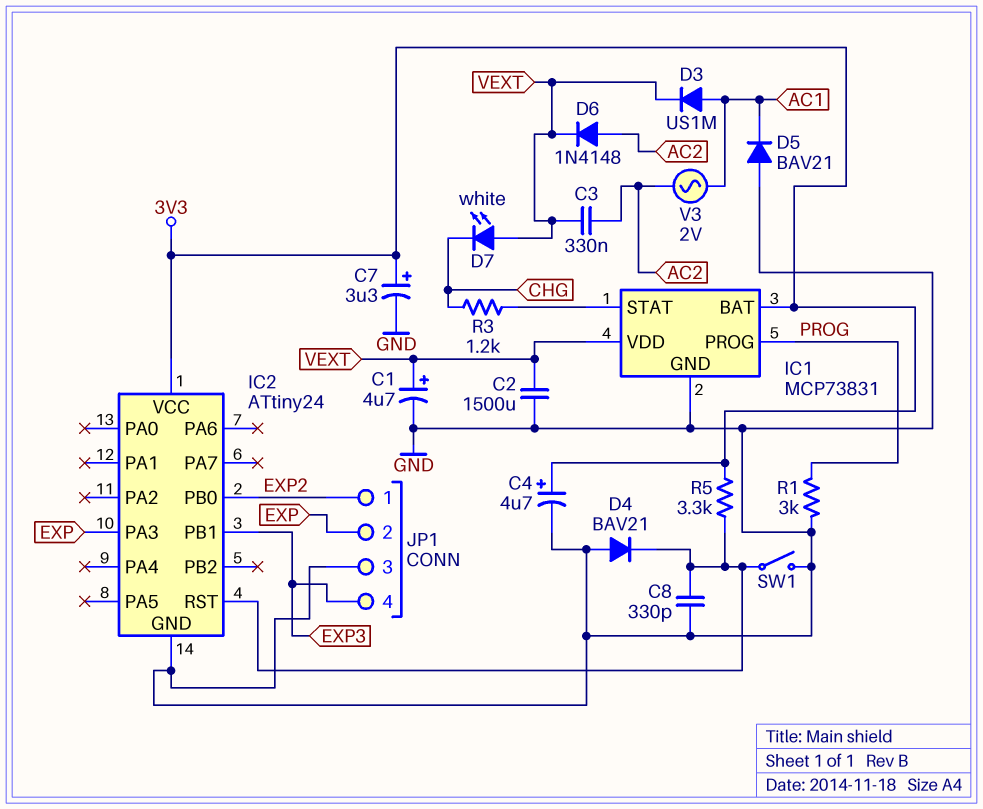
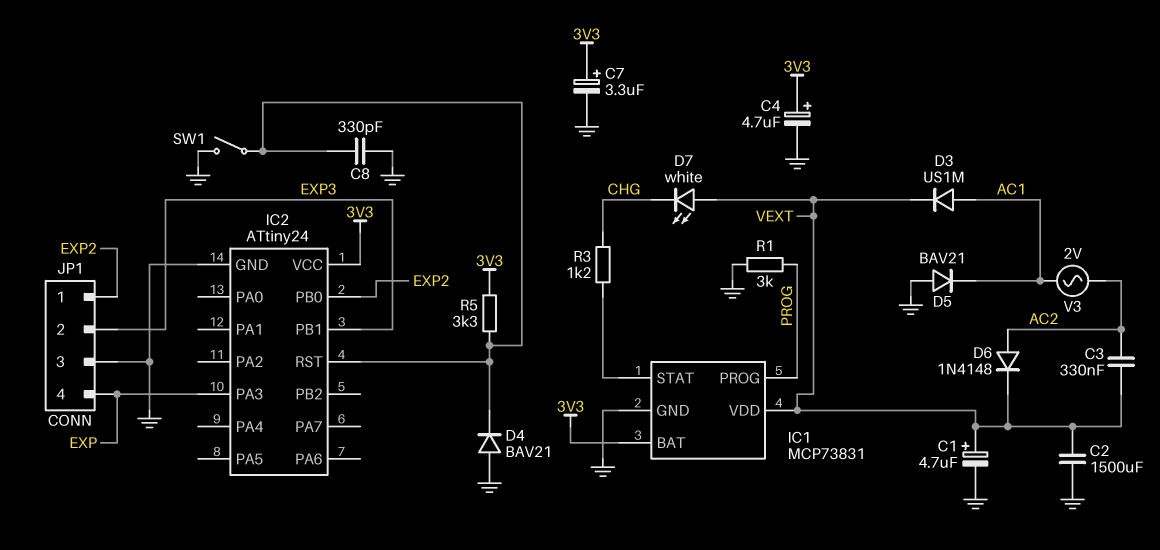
JP1 pin 2: EXP -> EXP3
JP1 pin 4: EXP3 -> EXP

